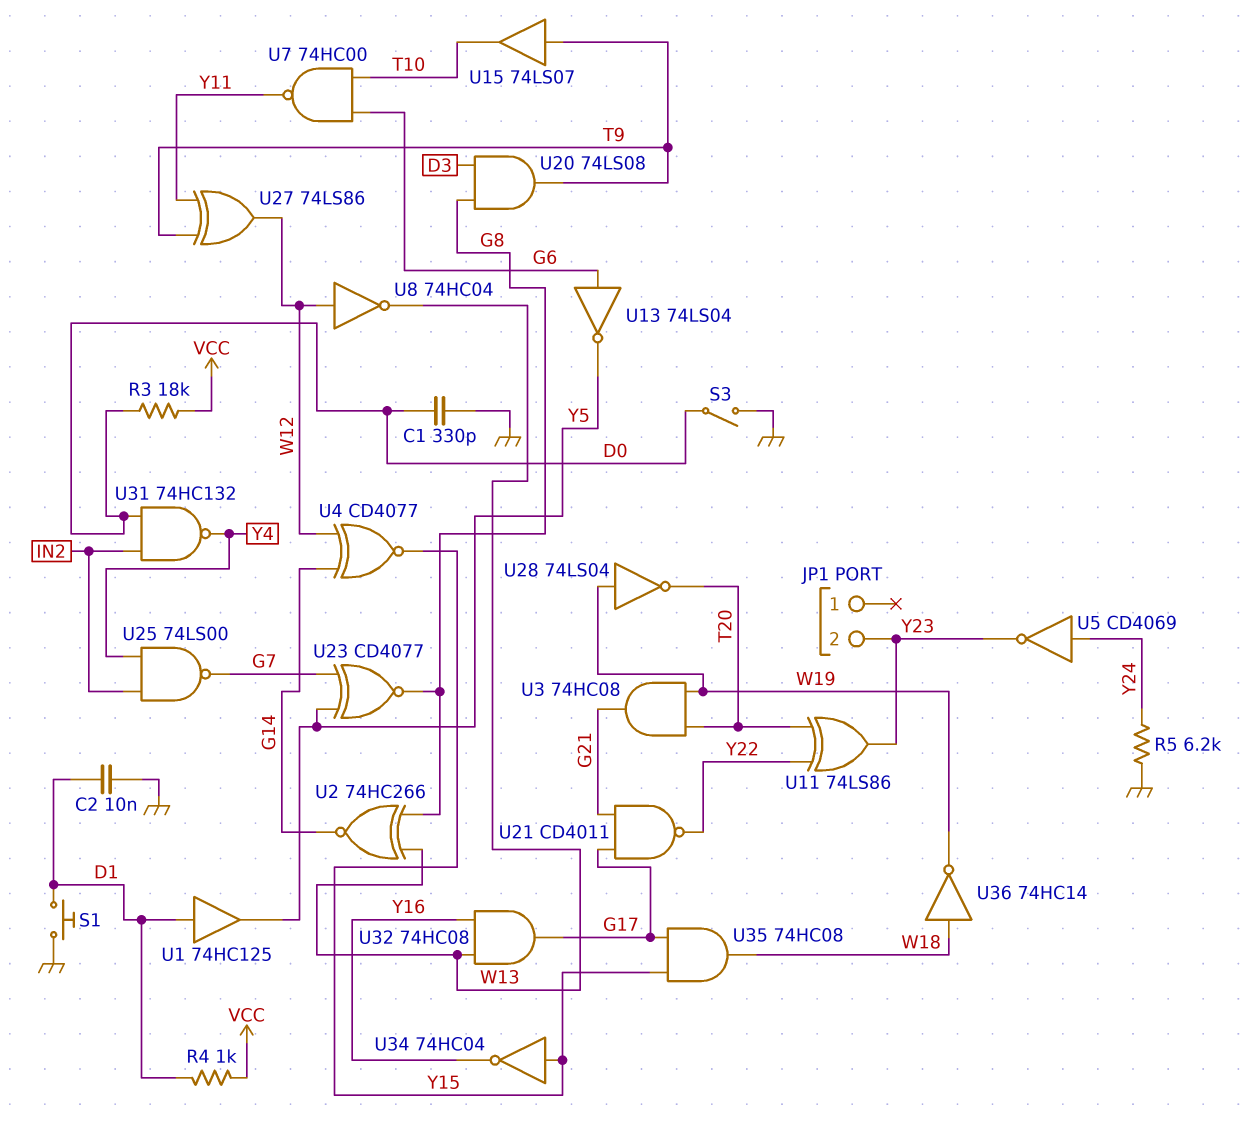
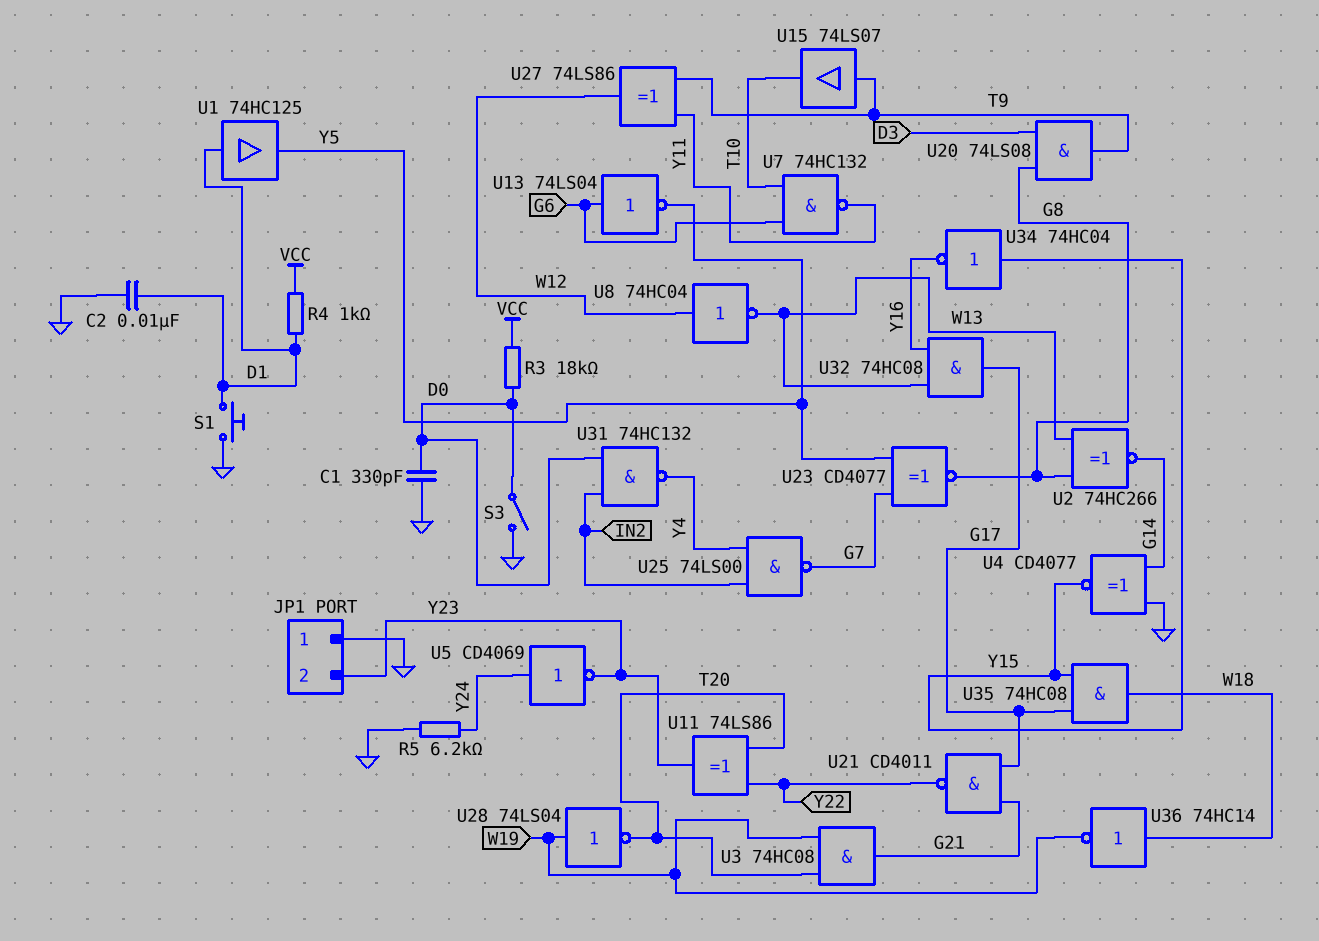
JP1 pin 1: none -> GND
U4: XNOR CD4077 (in G14, in W12, out Y15) -> XNOR CD4077 (in G14, in GND, out Y15)
U7: NAND 74HC00 (in G6, in T10, out Y11) -> NAND 74HC132 (in G6, in T10, out Y11)

